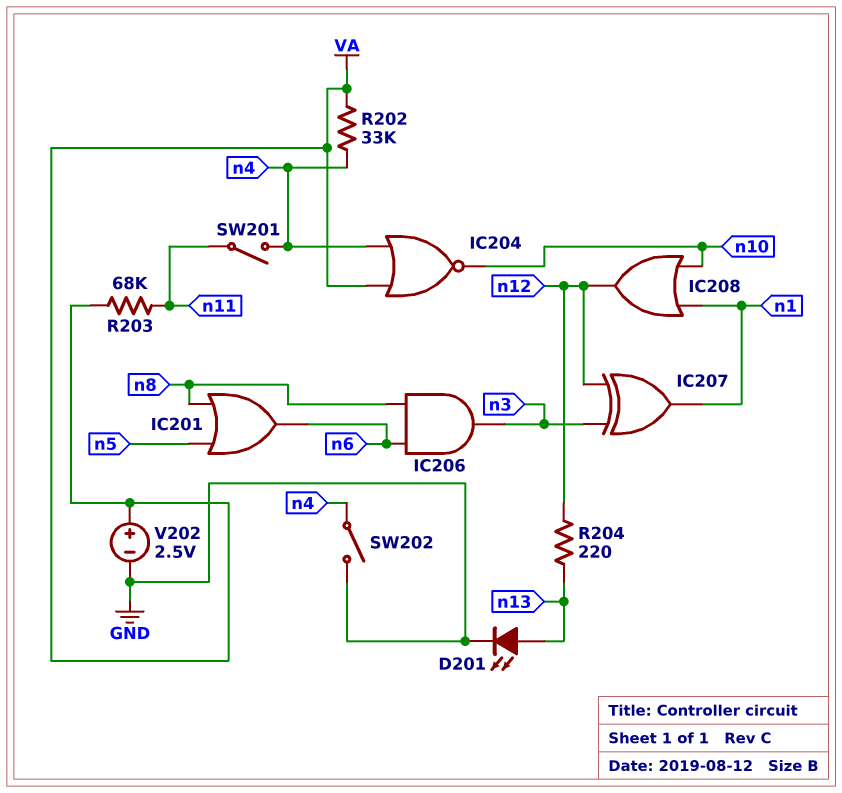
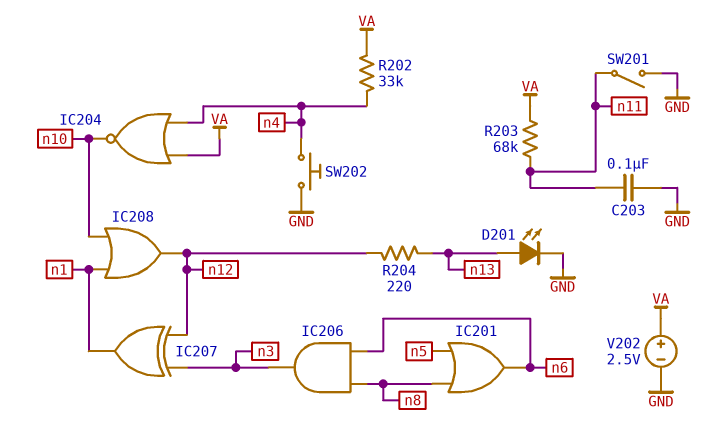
C203: none -> 100nF (GND, n11)
SW201: switch (n4, n11) -> switch (GND, n11)
SW202: switch (GND, n4) -> button (GND, n4)

